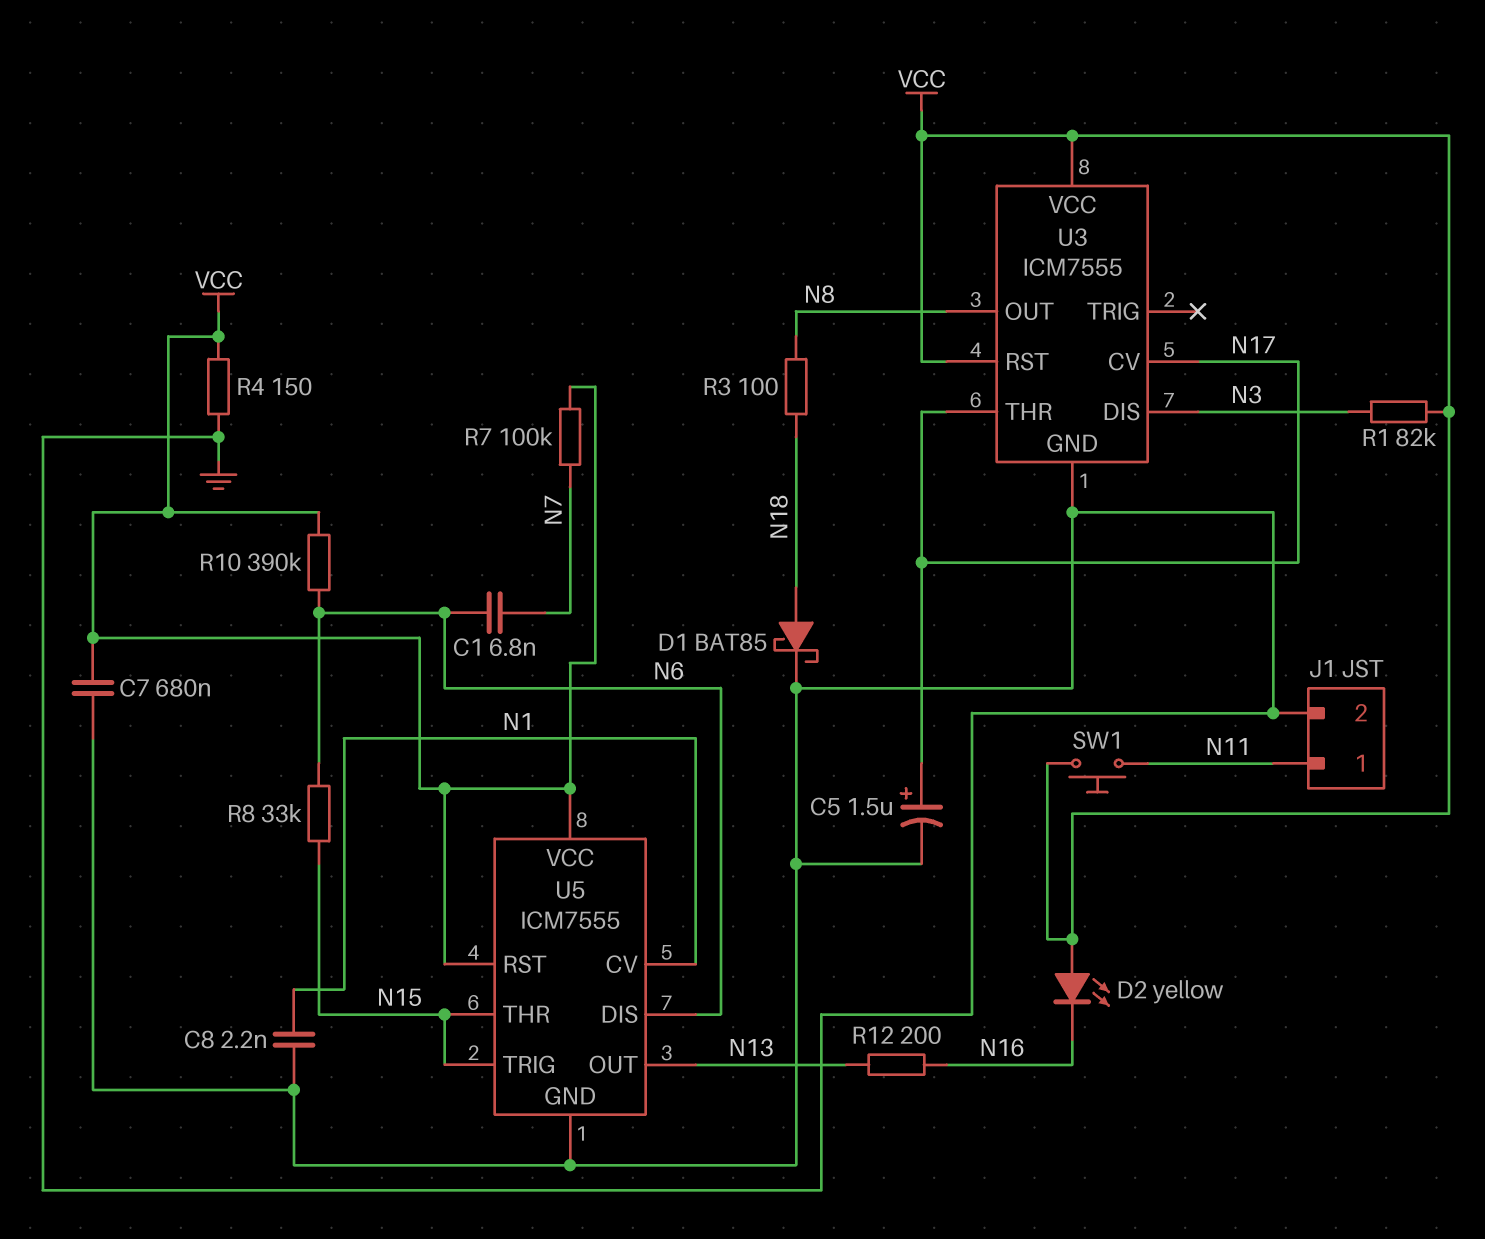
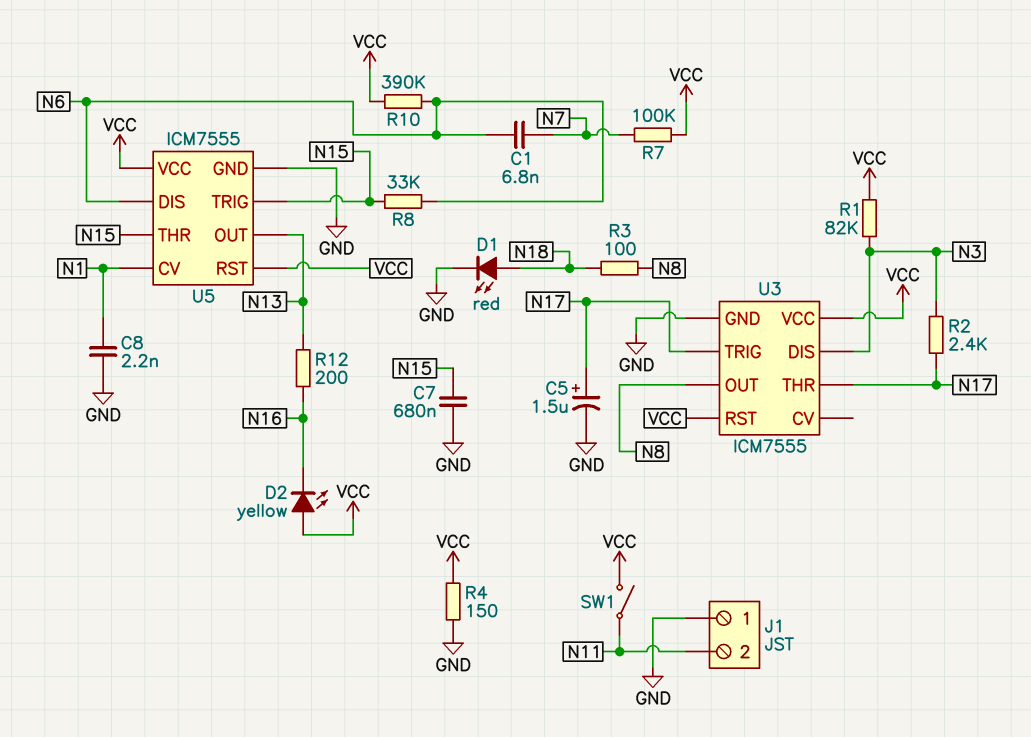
C7: 680nF (GND, VCC) -> 680nF (GND, N15)
D1: schottky BAT85 (A N18, K GND) -> LED red (A N18, K GND)
J1 pin 1: N11 -> GND
J1 pin 2: GND -> N11
R2: none -> 2.4k (N3, N17)
SW1: button (N11, VCC) -> switch (N11, VCC)
U3 pin CV: N17 -> none
U3 pin TRIG: none -> N17

